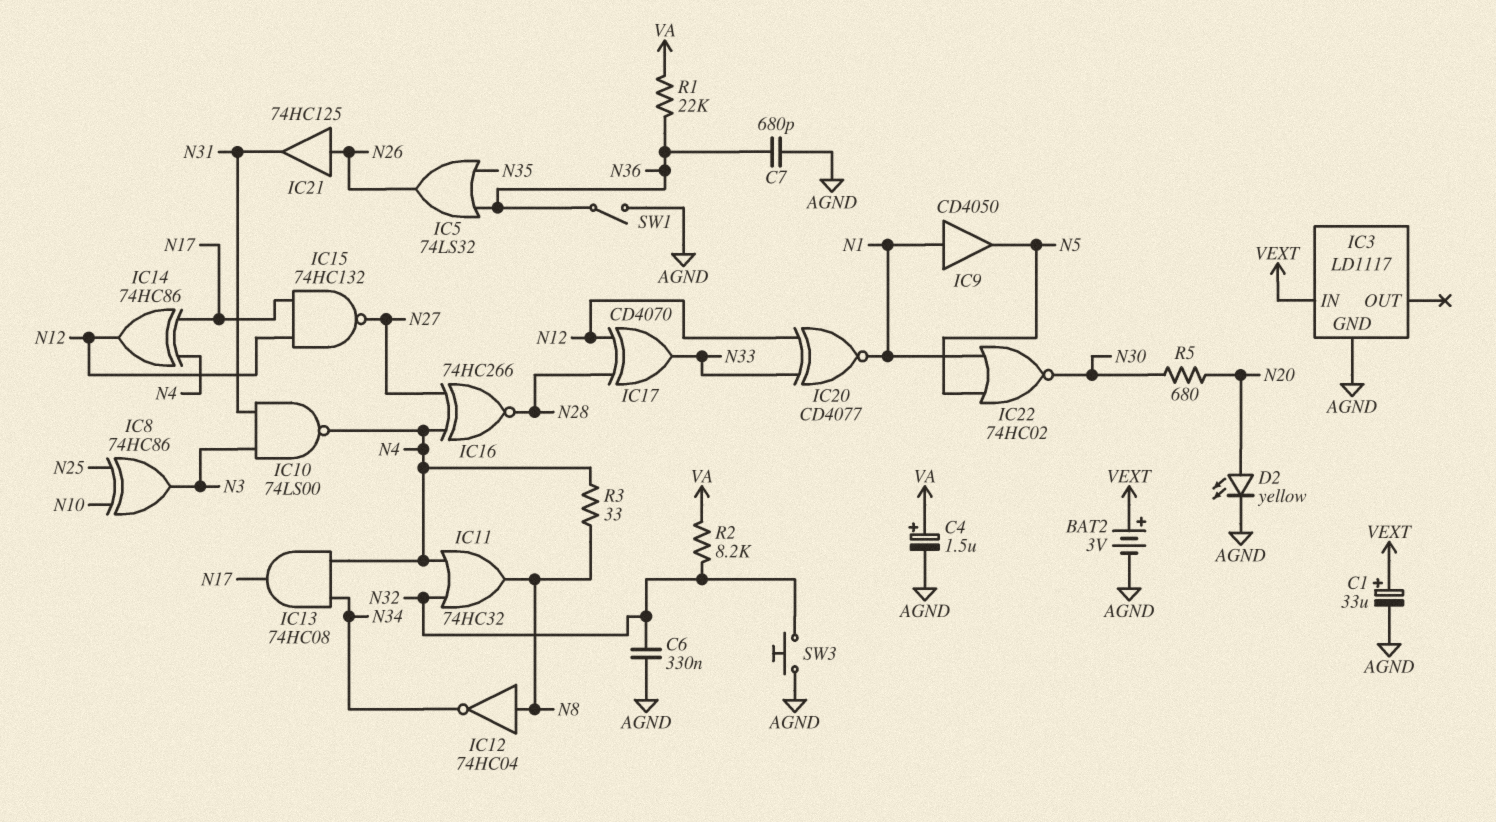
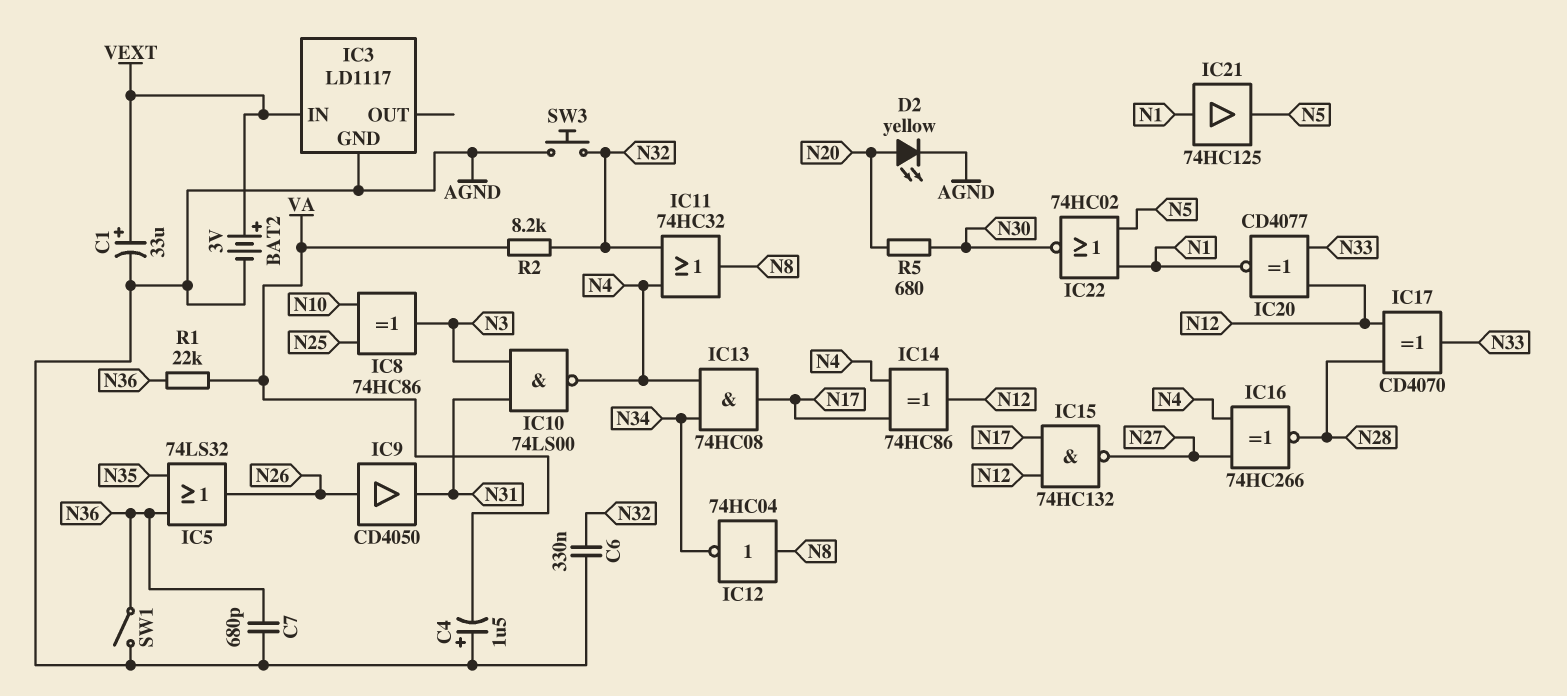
C4: 1.5uF (plus VA, minus AGND) -> 1.5uF (plus AGND, minus VA)
IC9: buffer CD4050 (in N1, out N5) -> buffer CD4050 (in N26, out N31)
IC21: buffer 74HC125 (in N26, out N31) -> buffer 74HC125 (in N1, out N5)
R3: 33 (N4, N8) -> none

